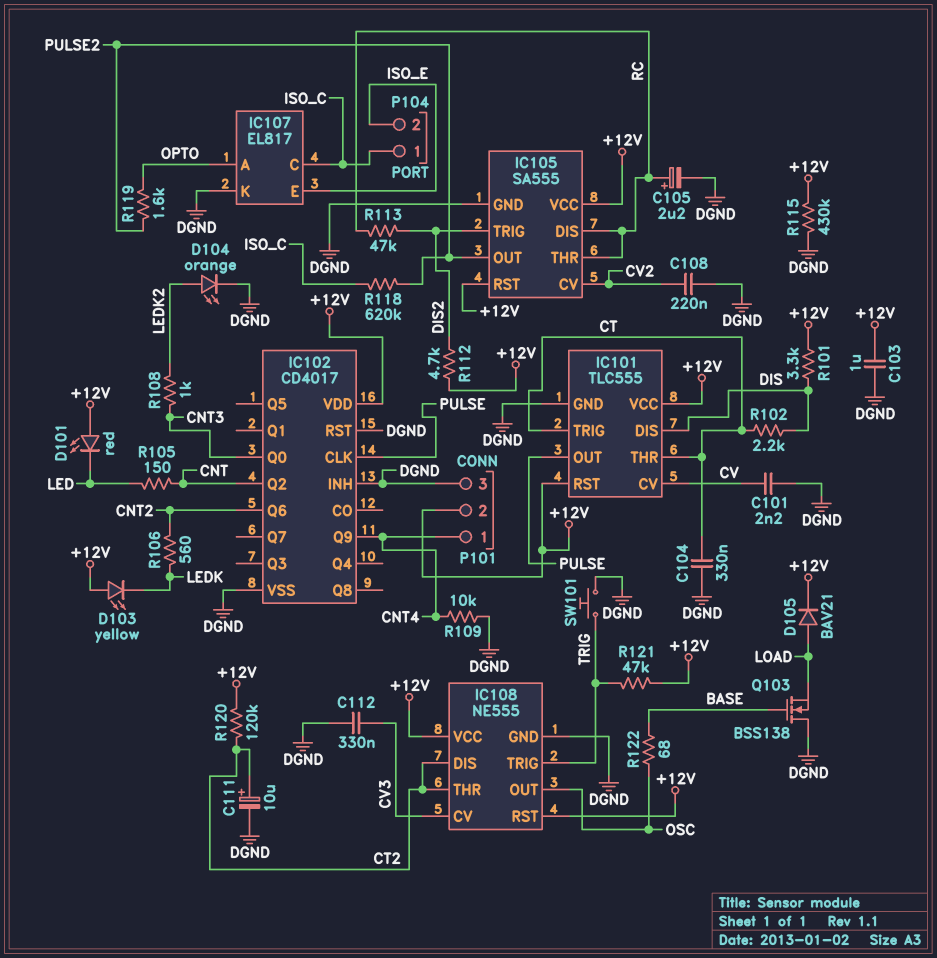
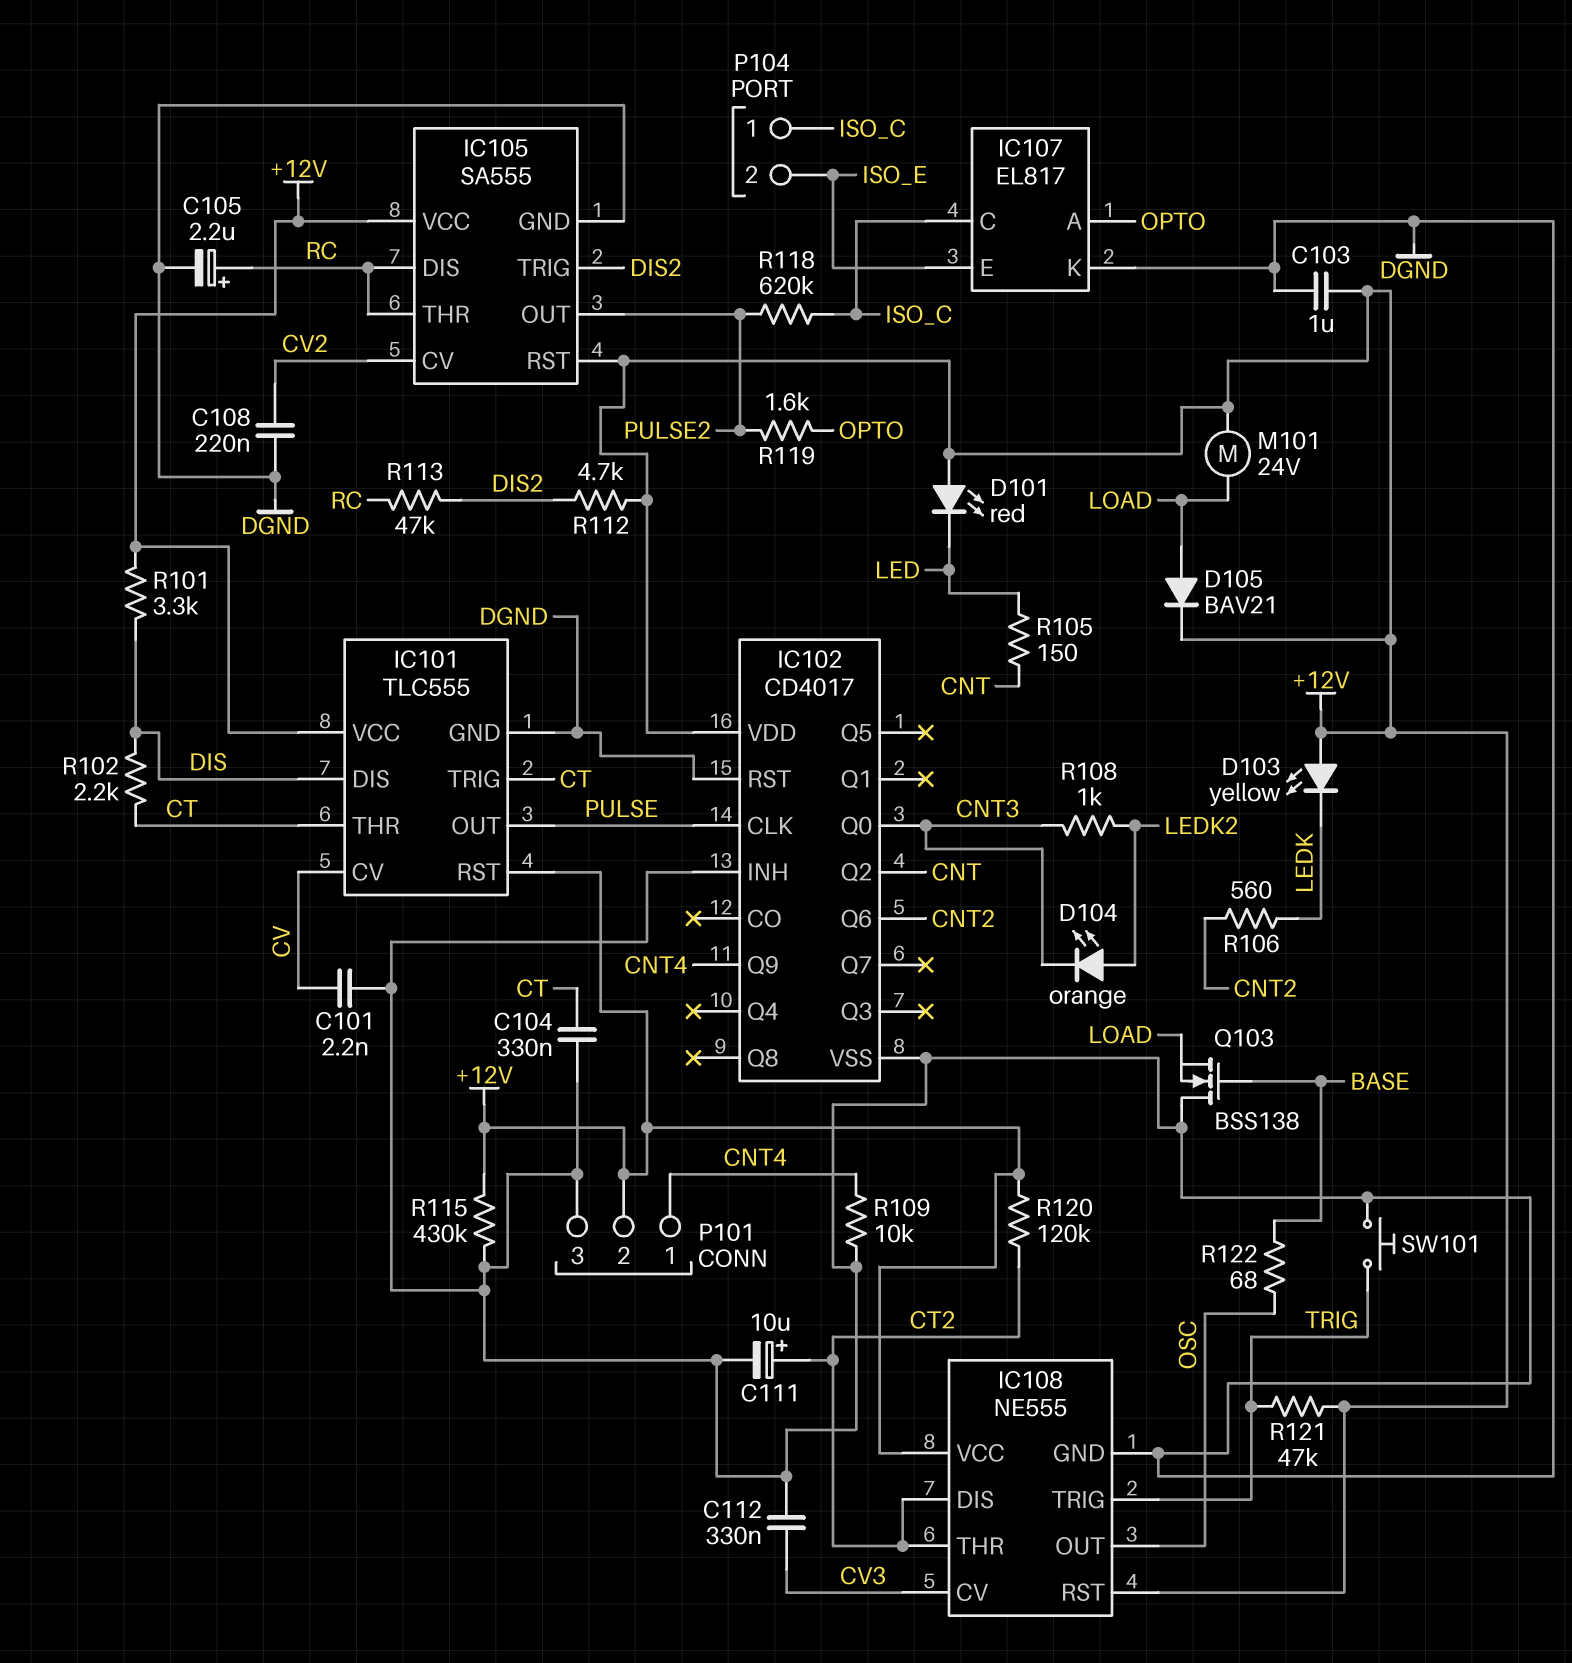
D104: LED orange (A LEDK2, K DGND) -> LED orange (A LEDK2, K CNT3)
M101: none -> motor 24V (+12V, LOAD)

